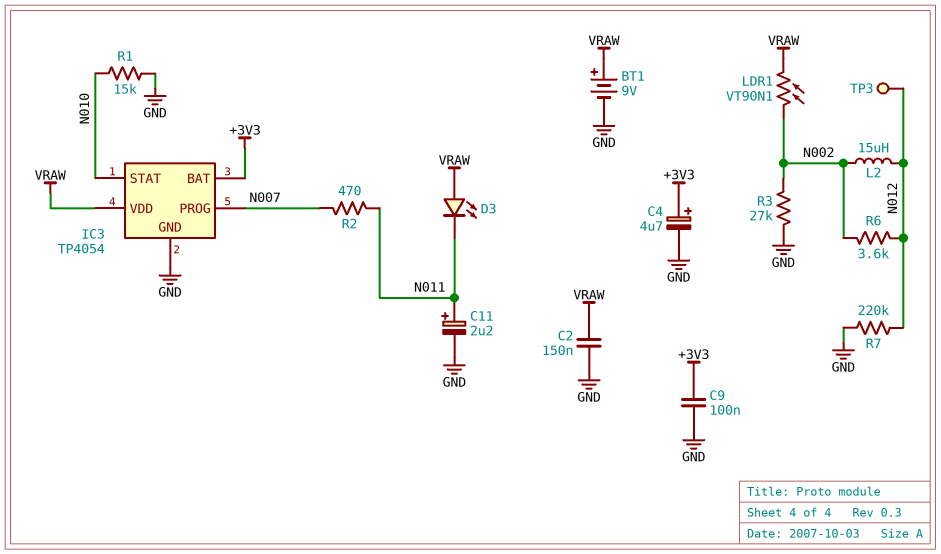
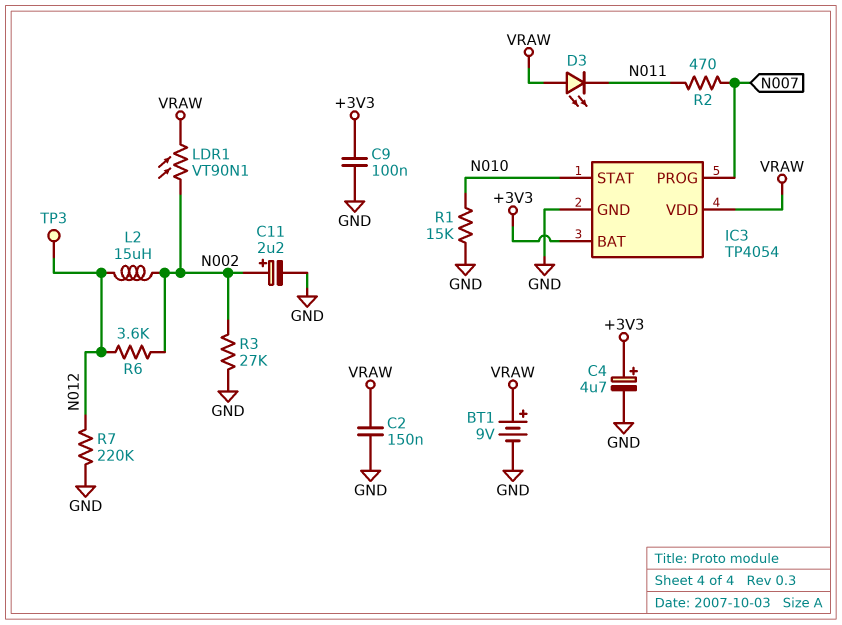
C11: 2.2uF (plus N011, minus GND) -> 2.2uF (plus N002, minus GND)

